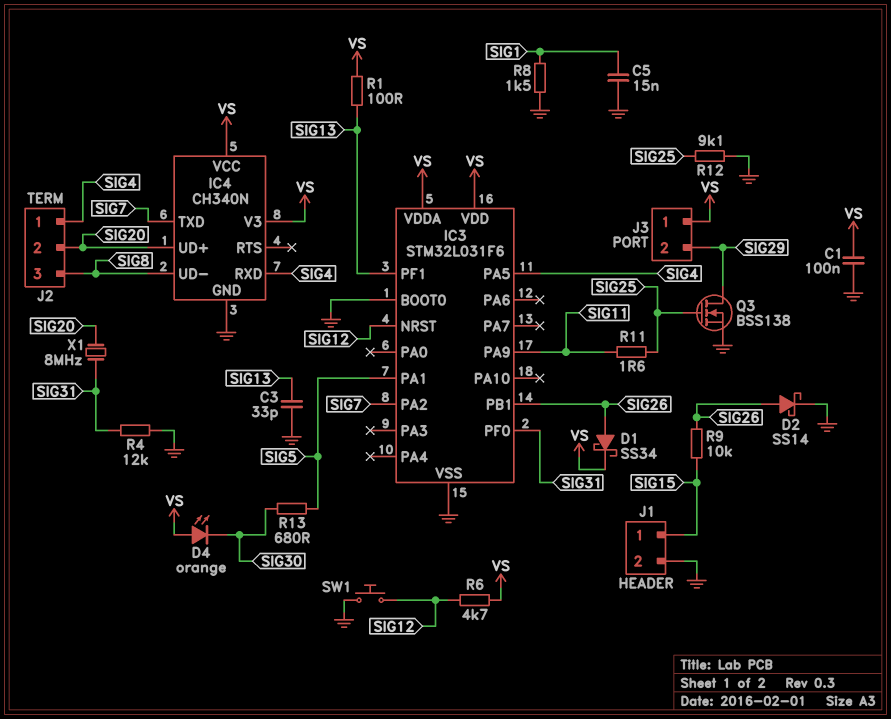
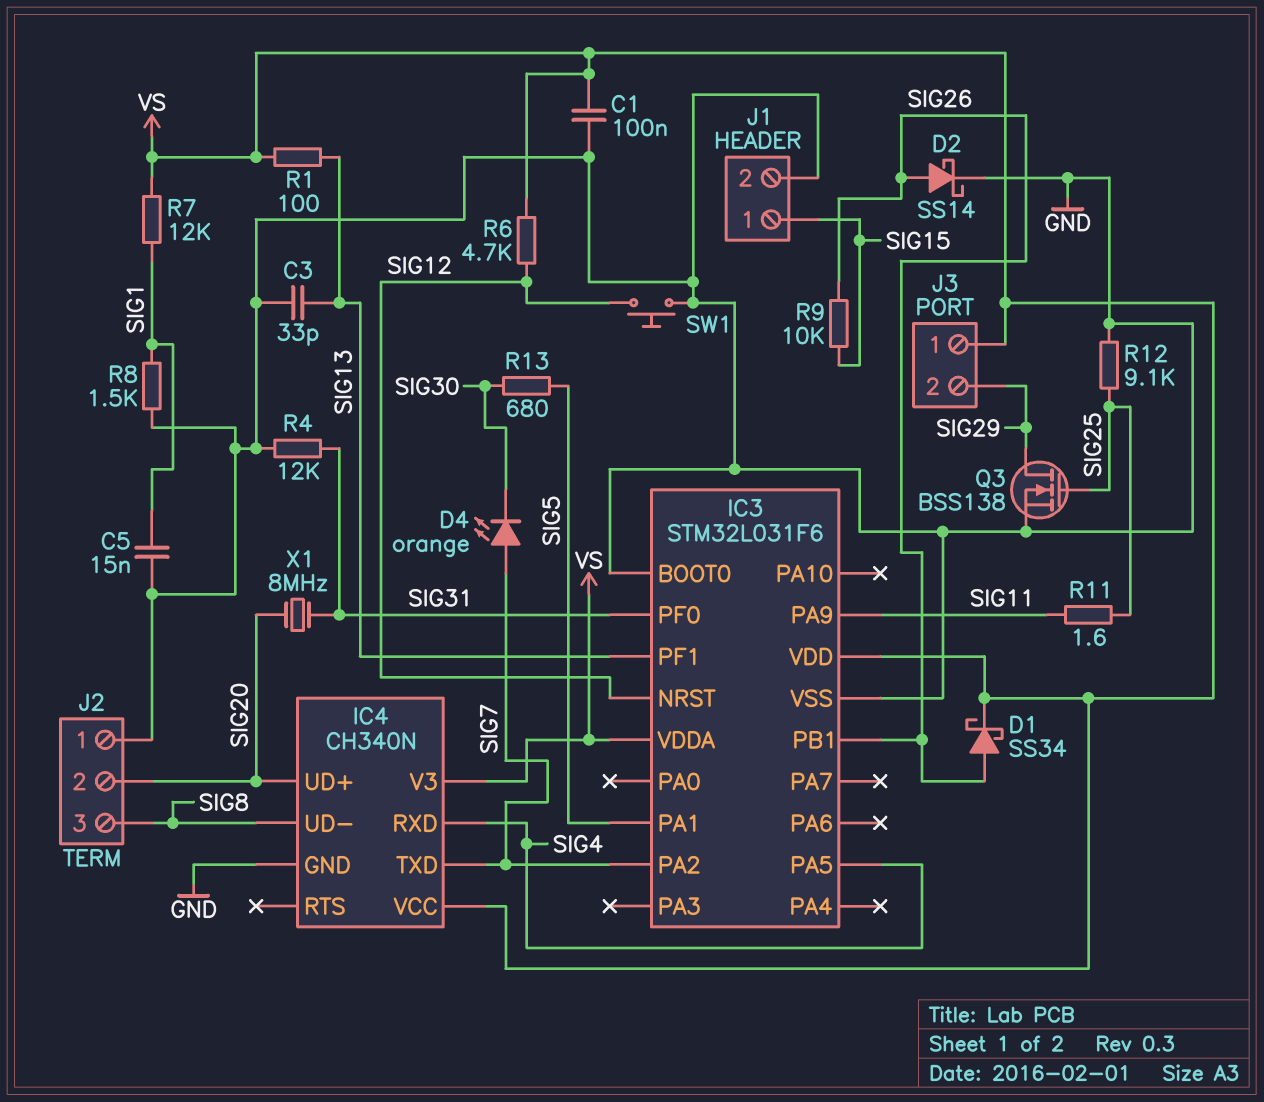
D4: LED orange (A VS, K SIG30) -> LED orange (A SIG7, K SIG30)
J2 pin 1: SIG4 -> GND
R7: none -> 12k (SIG1, VS)

